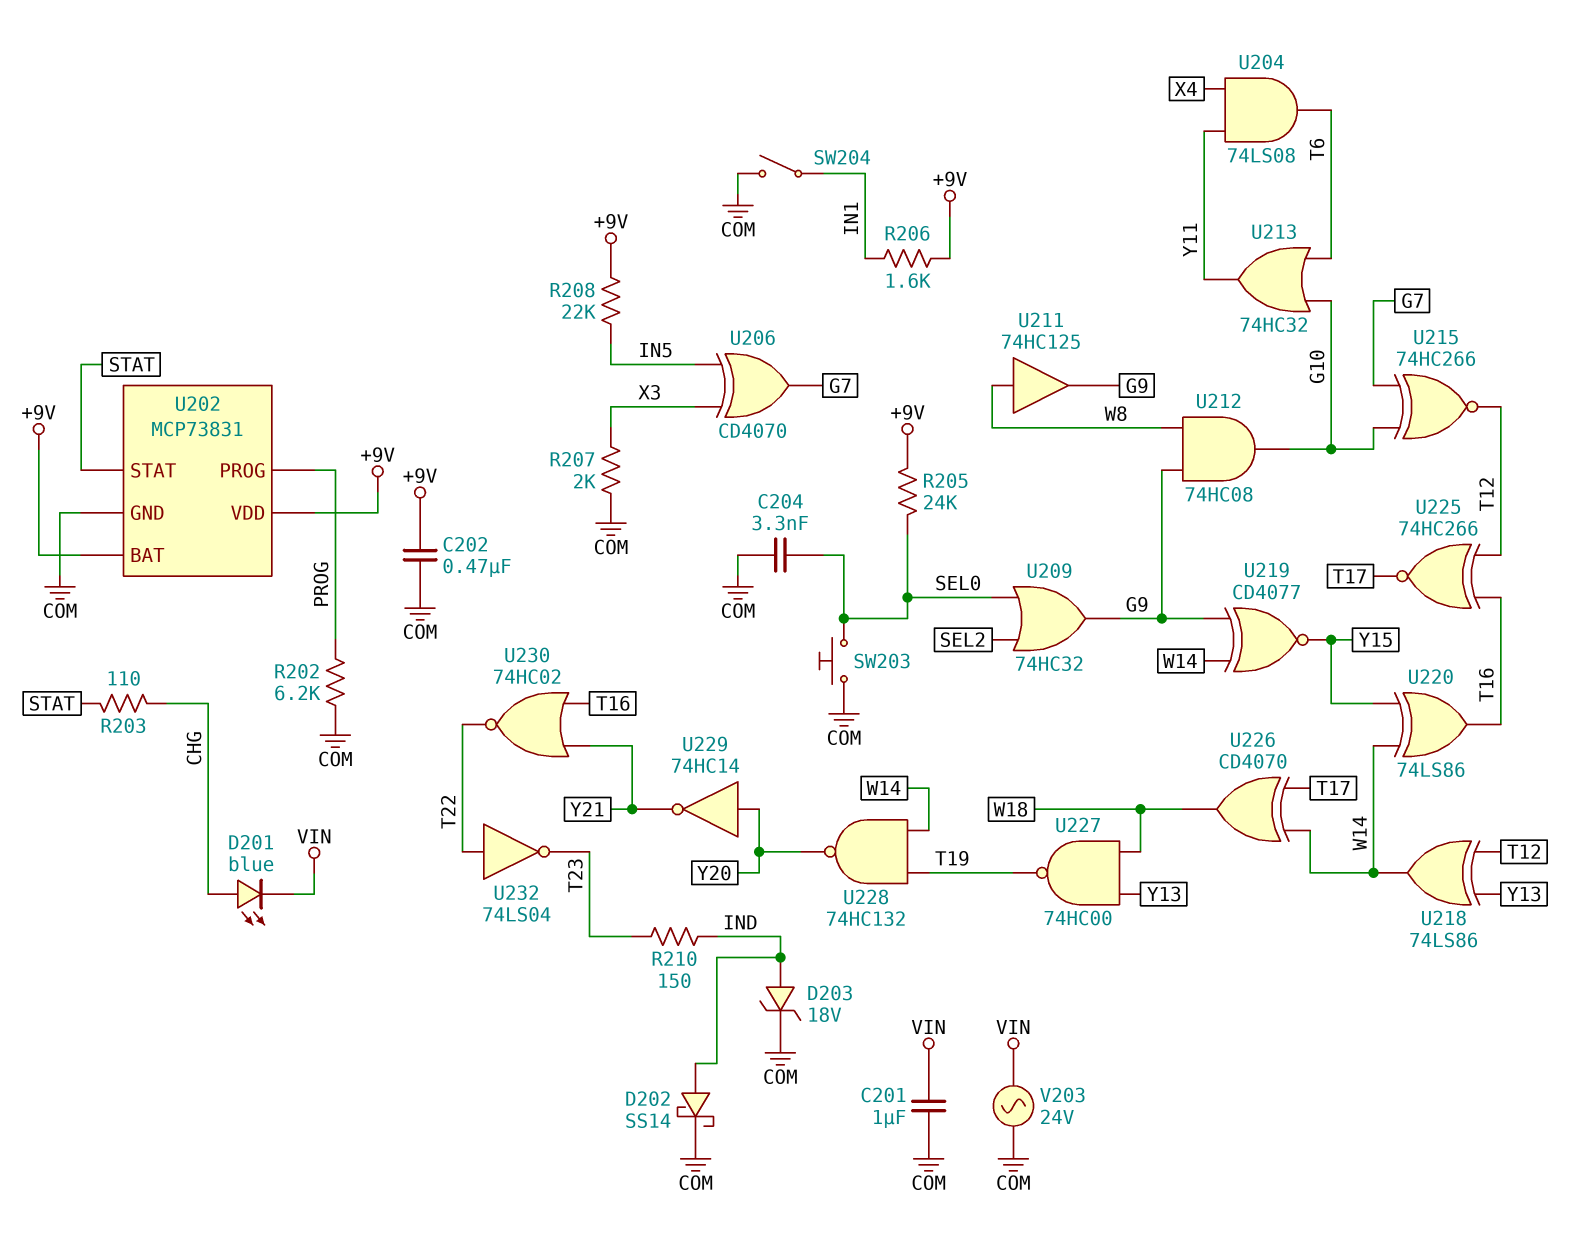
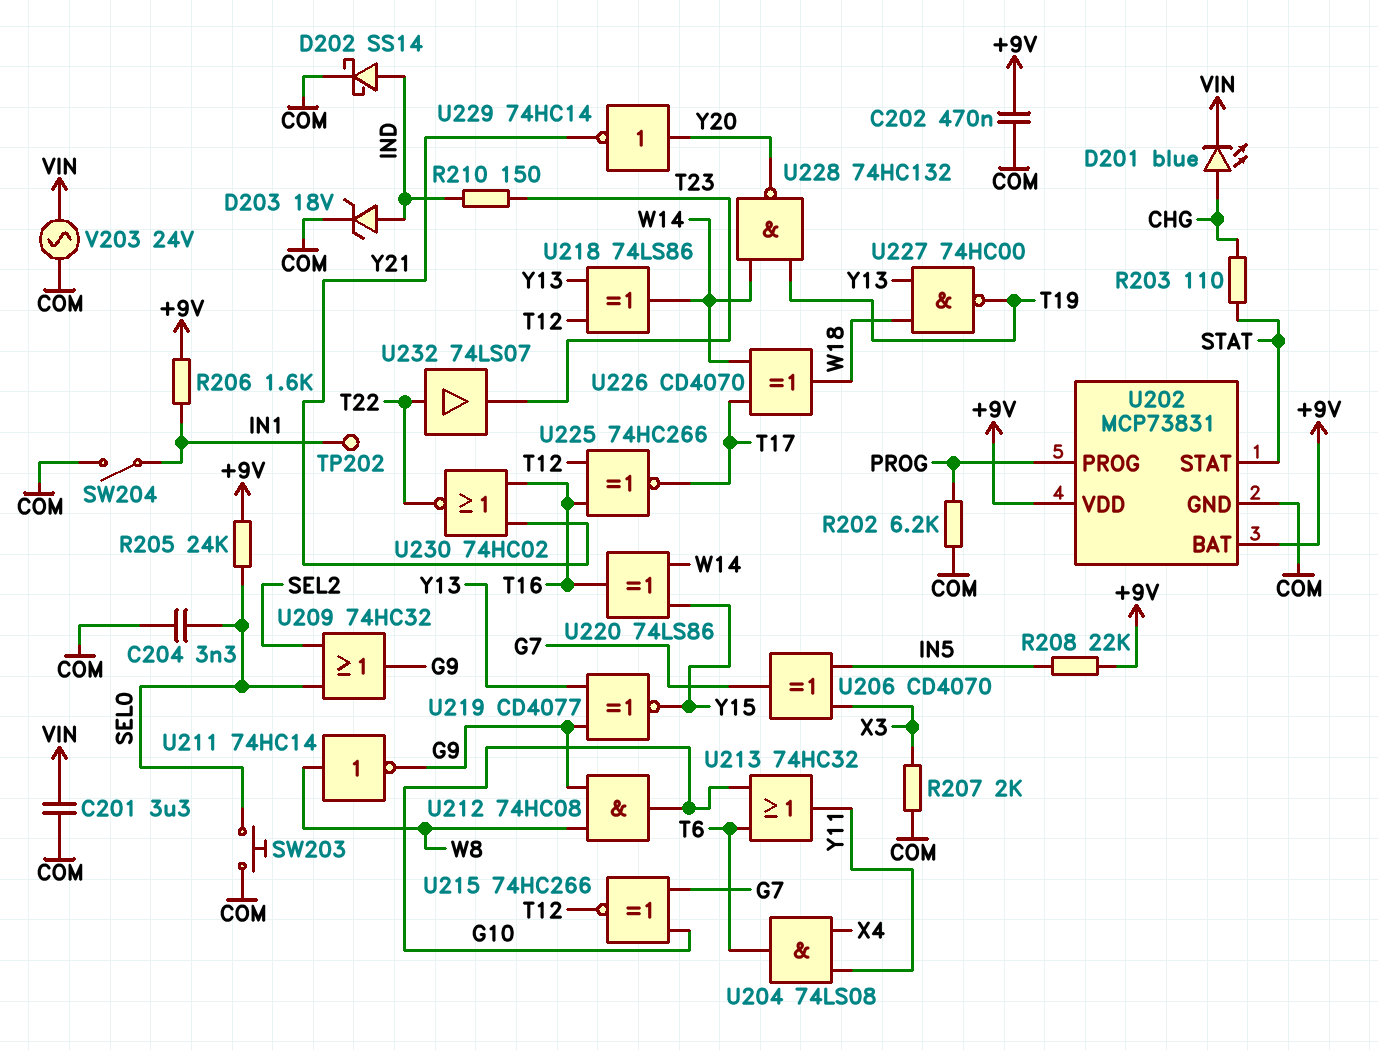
C201: 1uF (COM, VIN) -> 3.3uF (COM, VIN)
TP202: none -> test point (IN1)
U211: buffer 74HC125 (in W8, out G9) -> NOT 74HC14 (in W8, out G9)
U219: XNOR CD4077 (in G9, in W14, out Y15) -> XNOR CD4077 (in G9, in Y13, out Y15)
U232: NOT 74LS04 (in T22, out T23) -> buffer 74LS07 (in T22, out T23)

